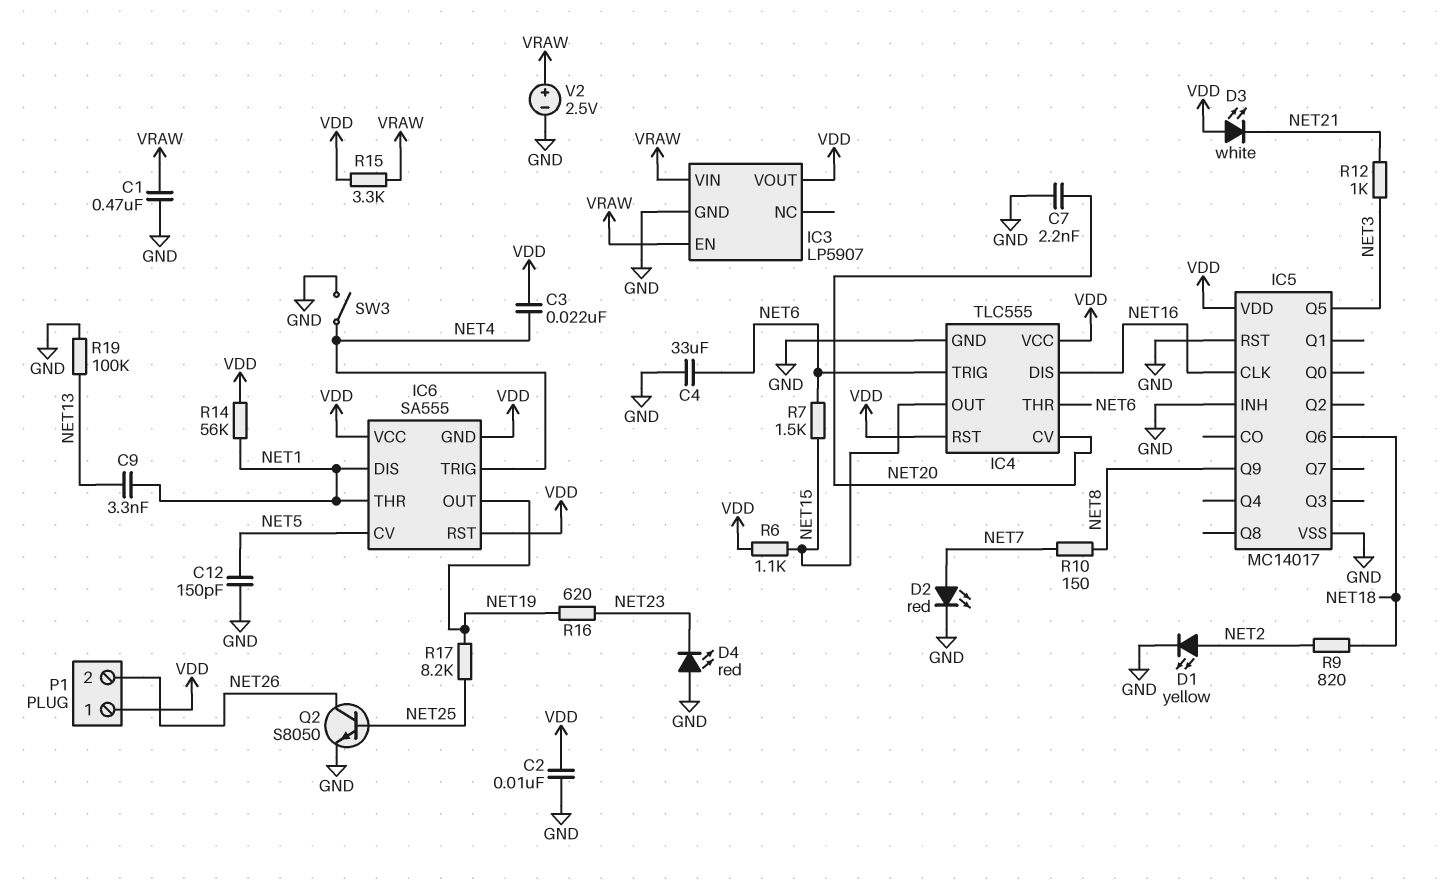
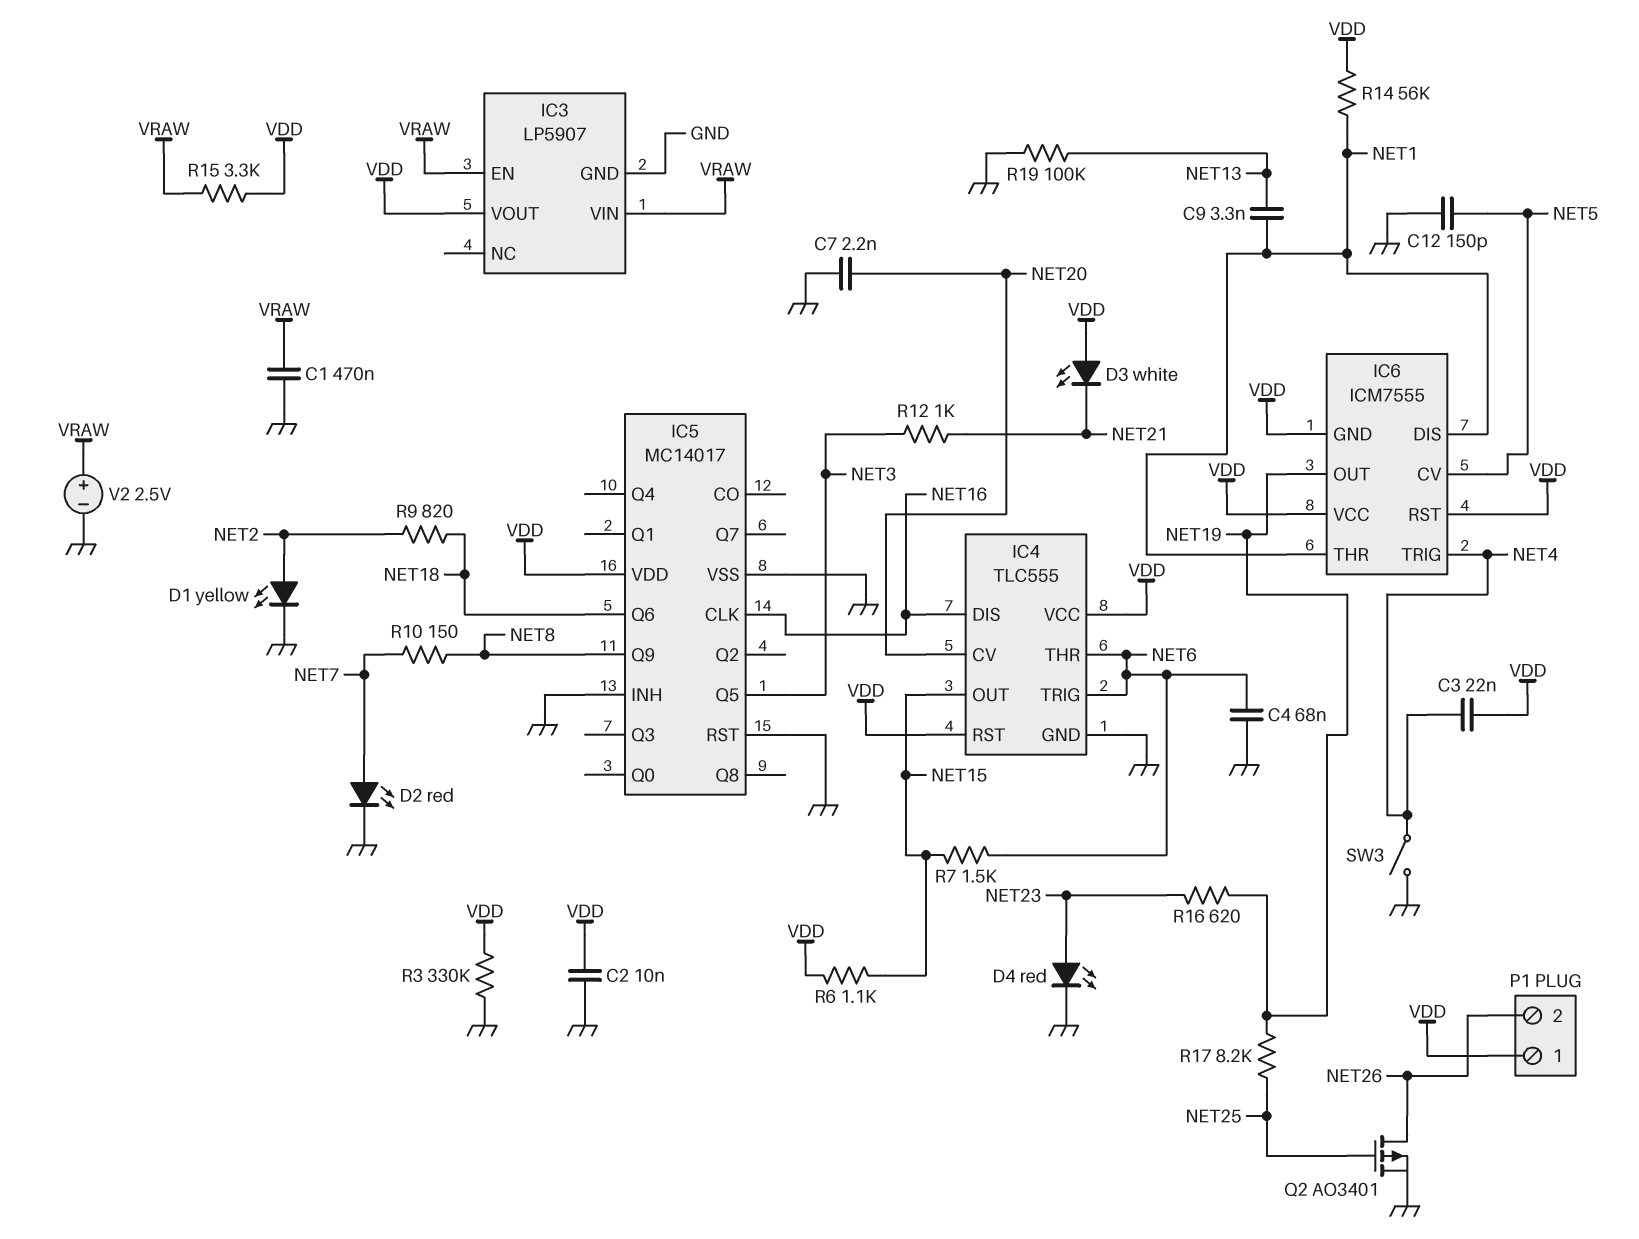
C4: 33uF (GND, NET6) -> 68nF (GND, NET6)
D4: LED red (A GND, K NET23) -> LED red (A NET23, K GND)
IC6: SA555 -> ICM7555
Q2: NPN S8050 (B NET25, C NET26, E GND) -> PMOS AO3401 (G NET25, D NET26, S GND)
R3: none -> 330k (GND, VDD)

